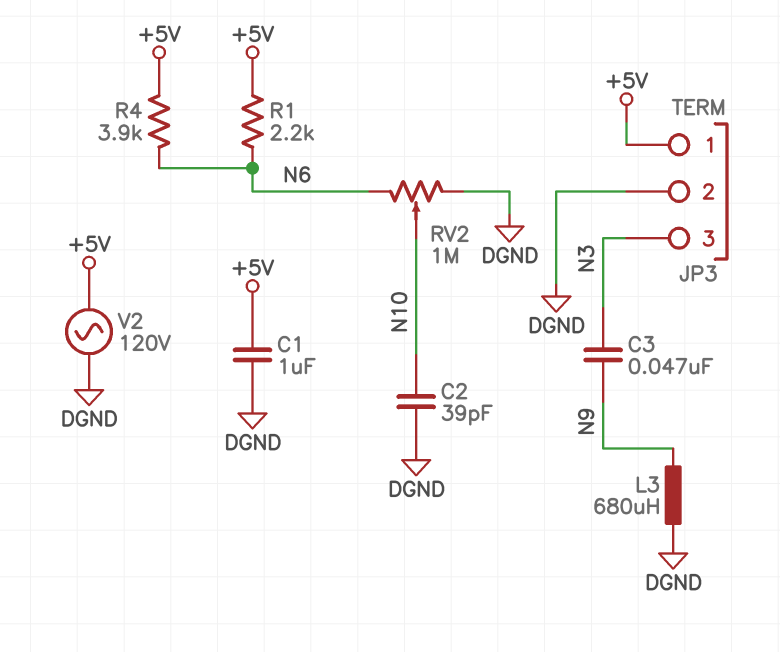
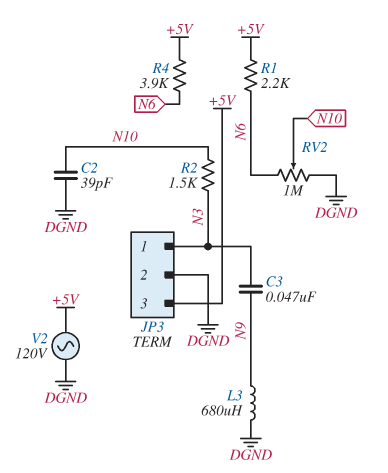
C1: 1uF (+5V, DGND) -> none
JP3 pin 1: +5V -> N3
JP3 pin 3: N3 -> +5V
R2: none -> 1.5k (N3, N10)

